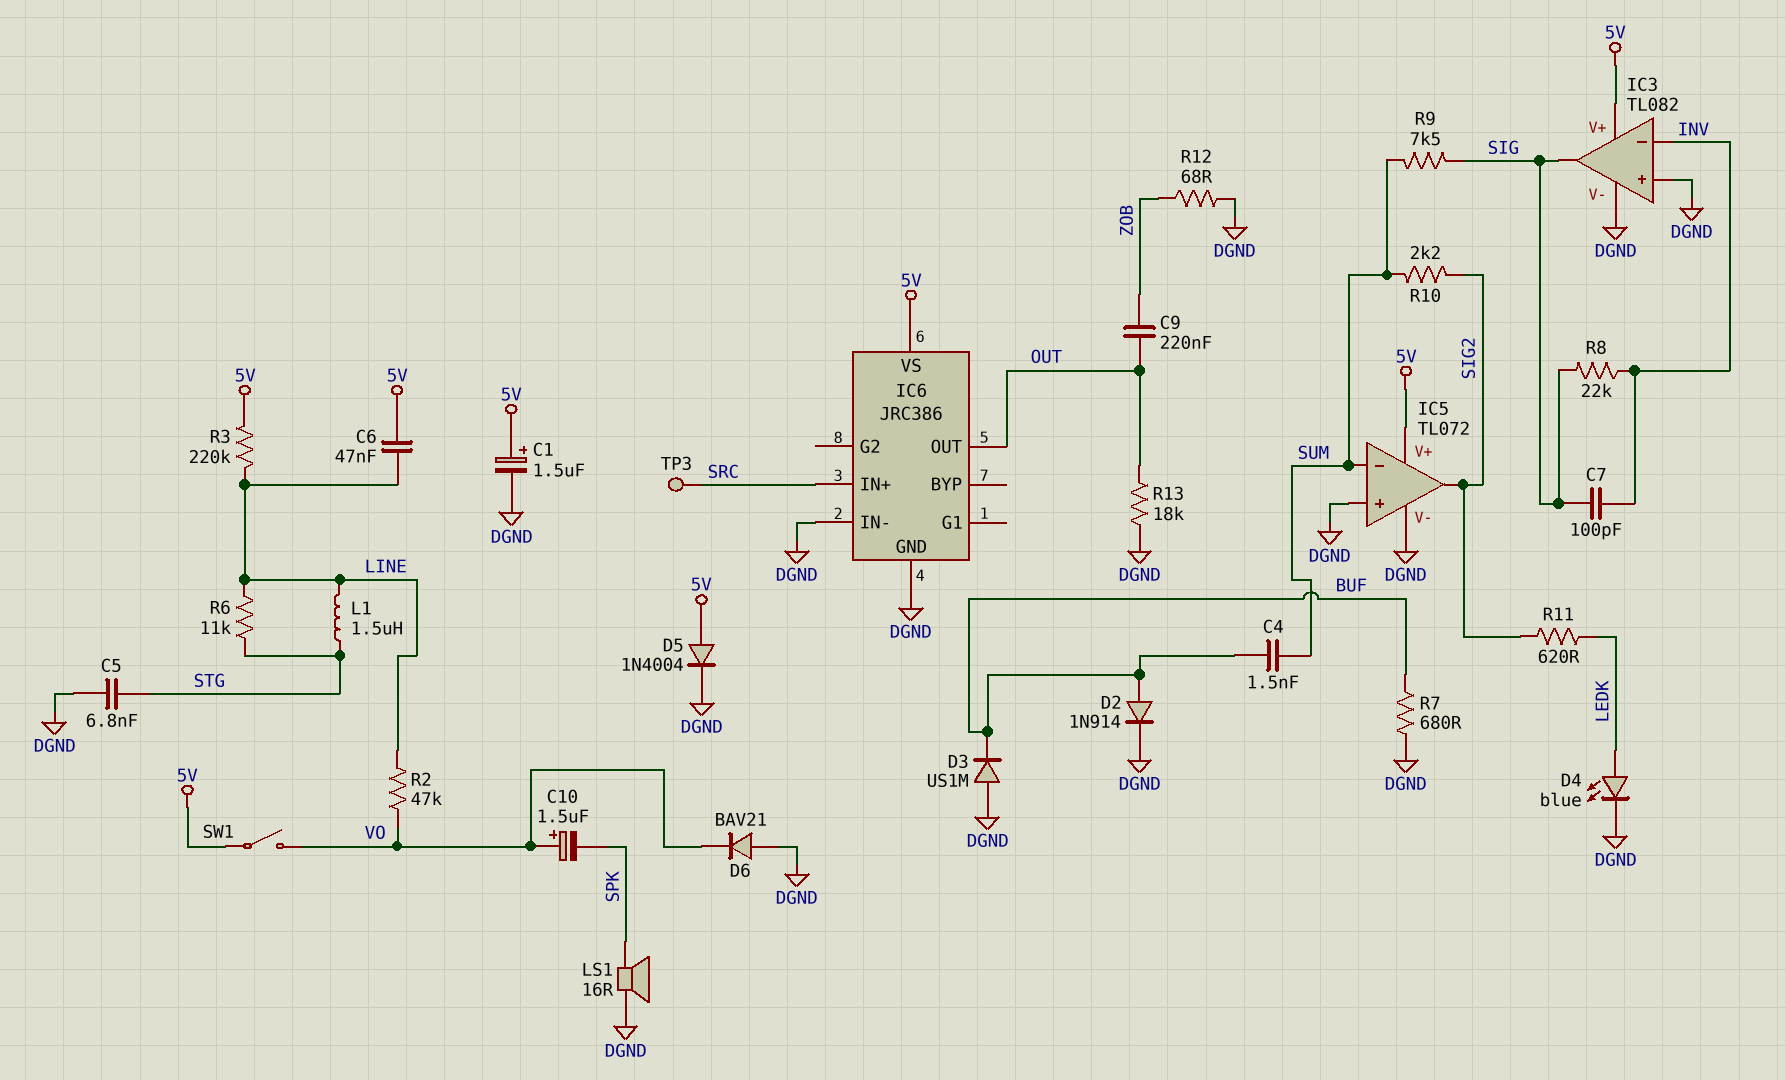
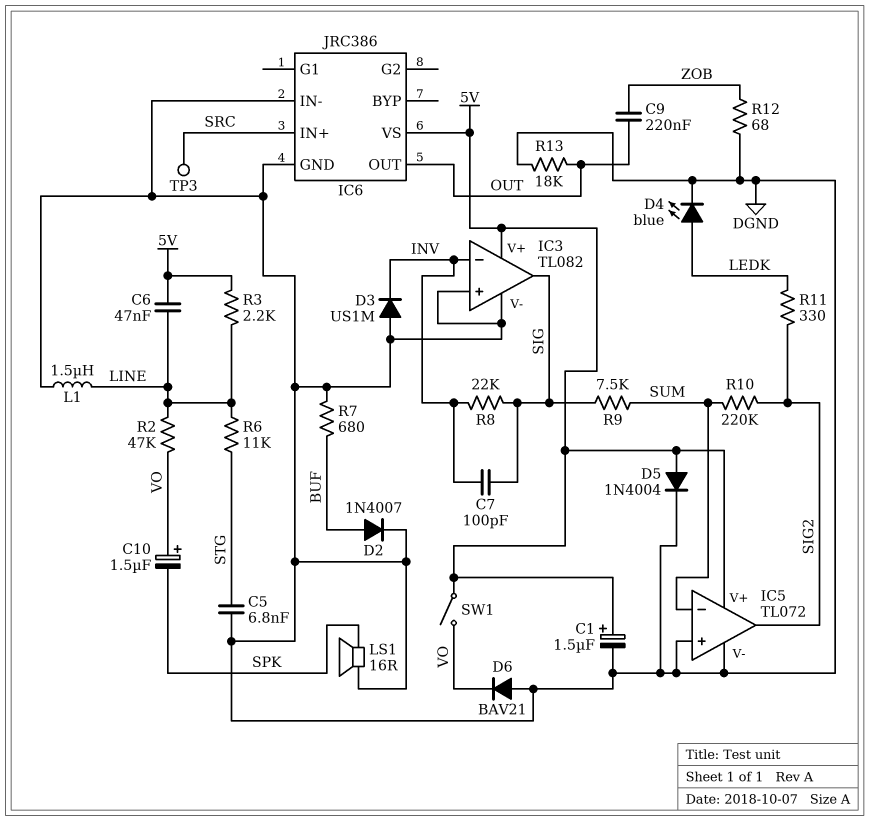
C4: 1.5nF (BUF, SUM) -> none
D2: diode 1N914 (A BUF, K DGND) -> diode 1N4007 (A BUF, K DGND)
D3: diode US1M (A DGND, K BUF) -> diode US1M (A DGND, K INV)
L1: 1.5uH (LINE, STG) -> 1.5uH (DGND, LINE)
R3: 220k (5V, LINE) -> 2.2k (5V, LINE)
R10: 2.2k (SIG2, SUM) -> 220k (SIG2, SUM)
R11: 620 (LEDK, SIG2) -> 330 (LEDK, SIG2)

